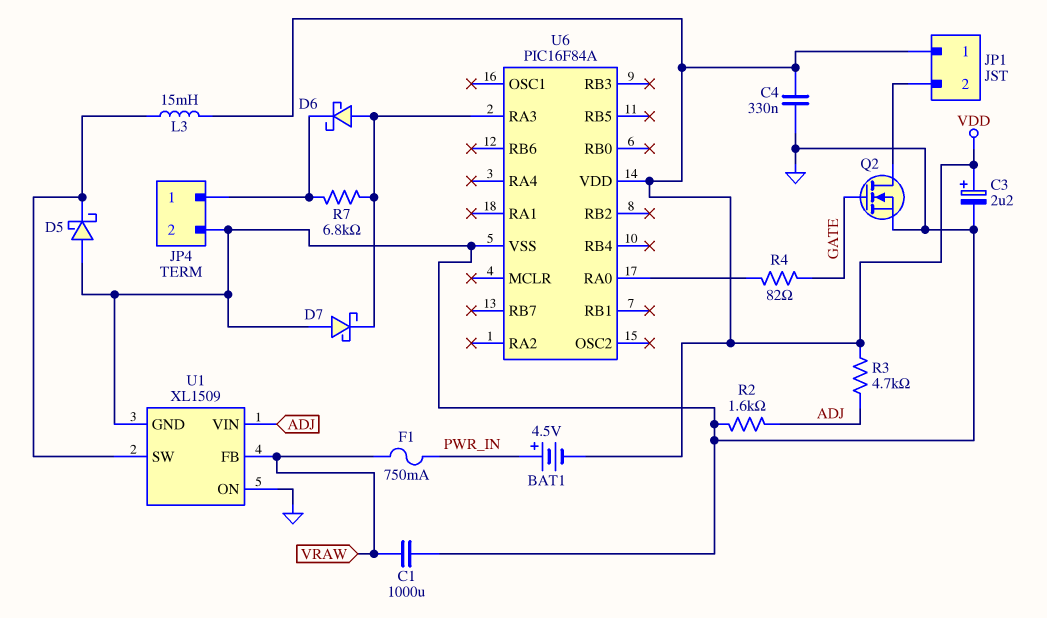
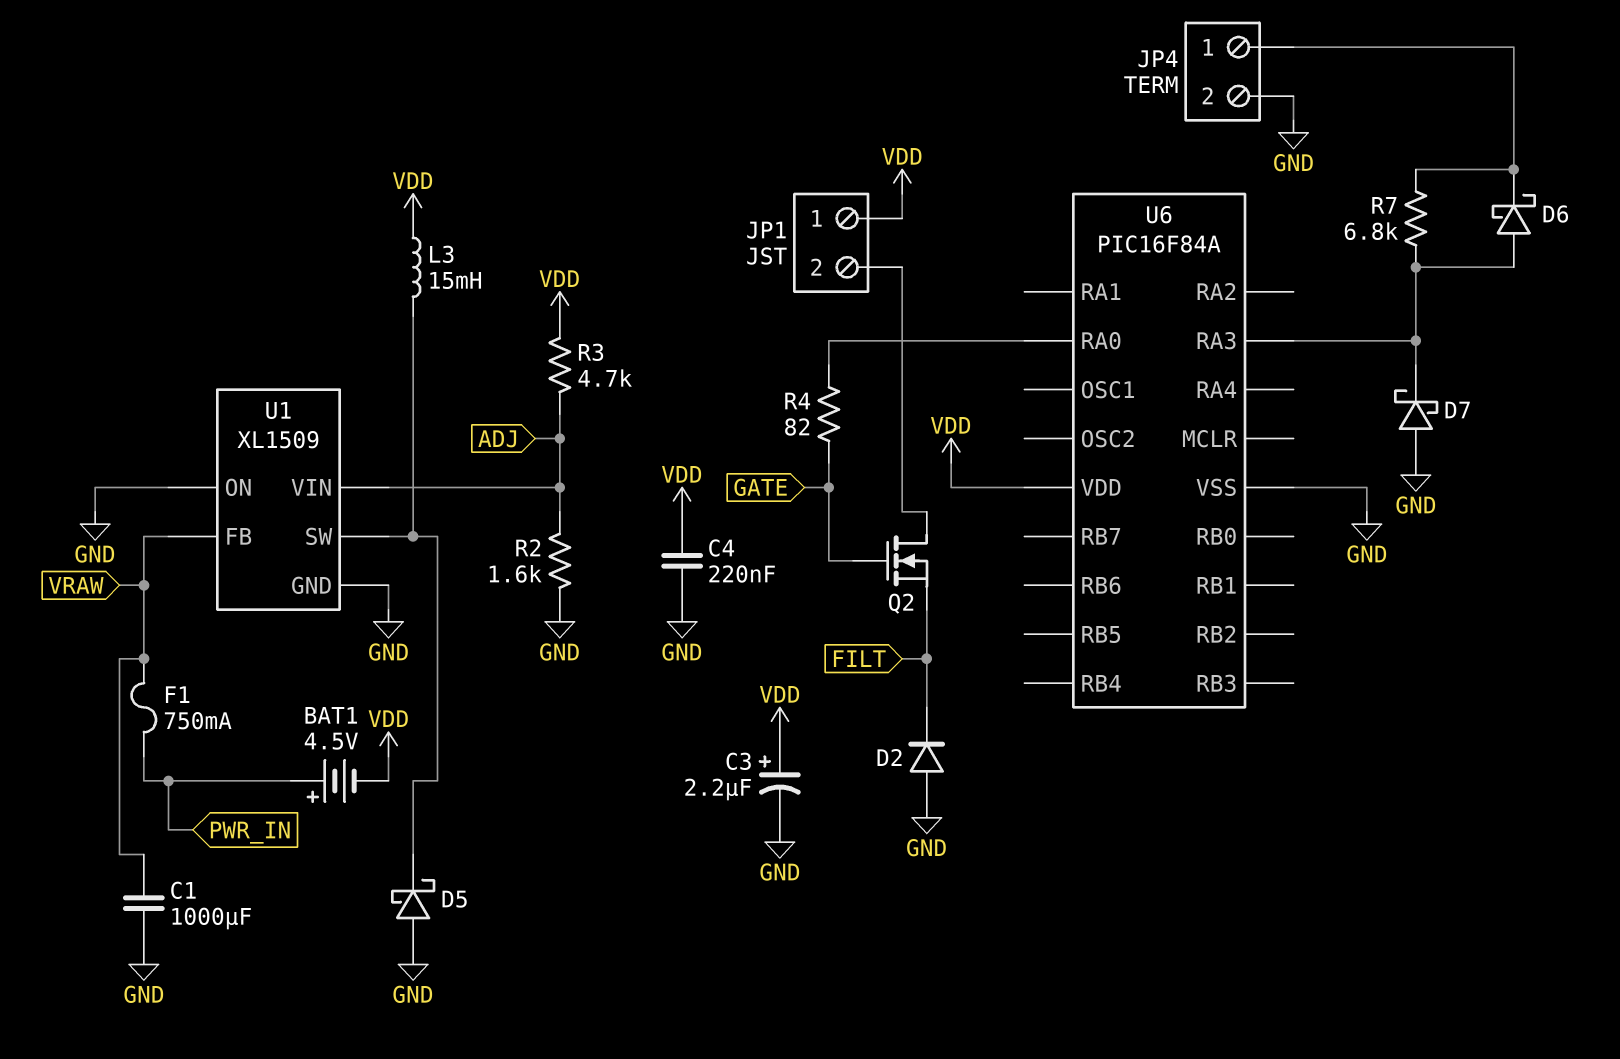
C4: 330nF (GND, VDD) -> 220nF (GND, VDD)
D2: none -> diode (A GND, K FILT)
Q2: NMOS (G GATE, D JP1/2, S GND) -> NMOS (G GATE, D JP1/2, S FILT)

